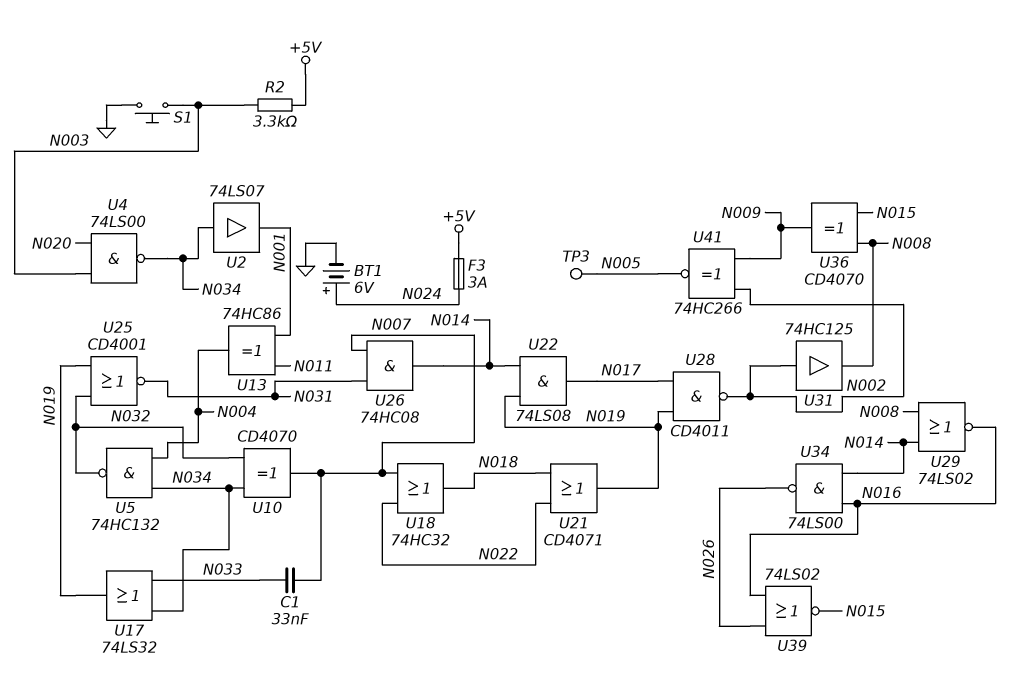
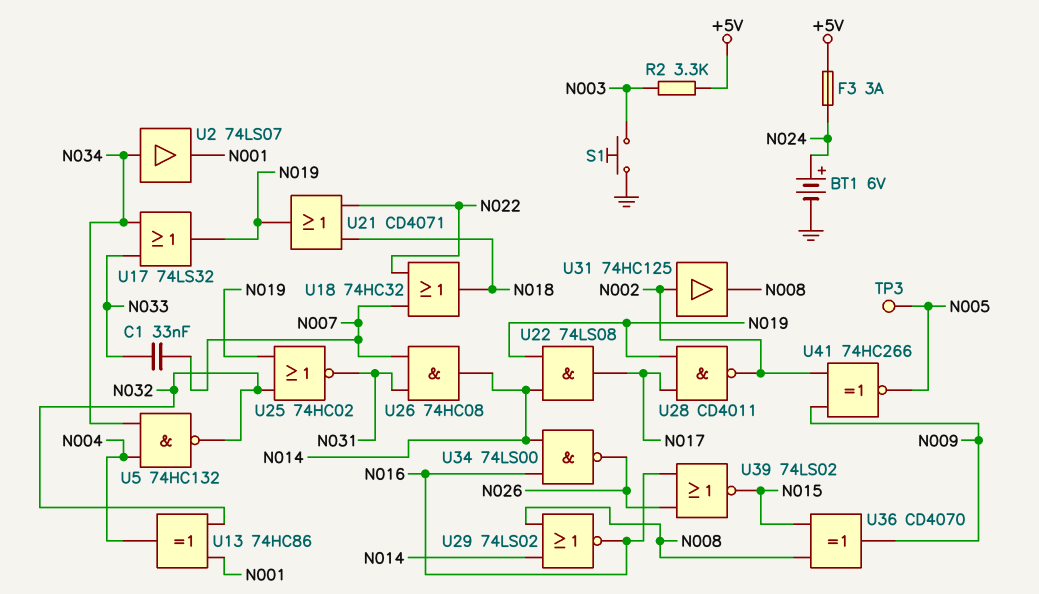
U4: NAND 74LS00 (in N003, in N020, out N034) -> none
U10: XOR CD4070 (in N032, in N034, out N007) -> none
U13: XOR 74HC86 (in N001, in N011, out N004) -> XOR 74HC86 (in N001, in N032, out N004)
U25: NOR CD4001 (in N019, in N032, out N031) -> NOR 74HC02 (in N019, in N032, out N031)

